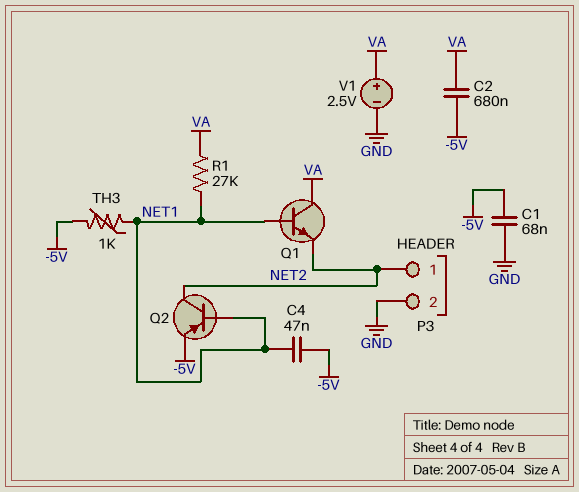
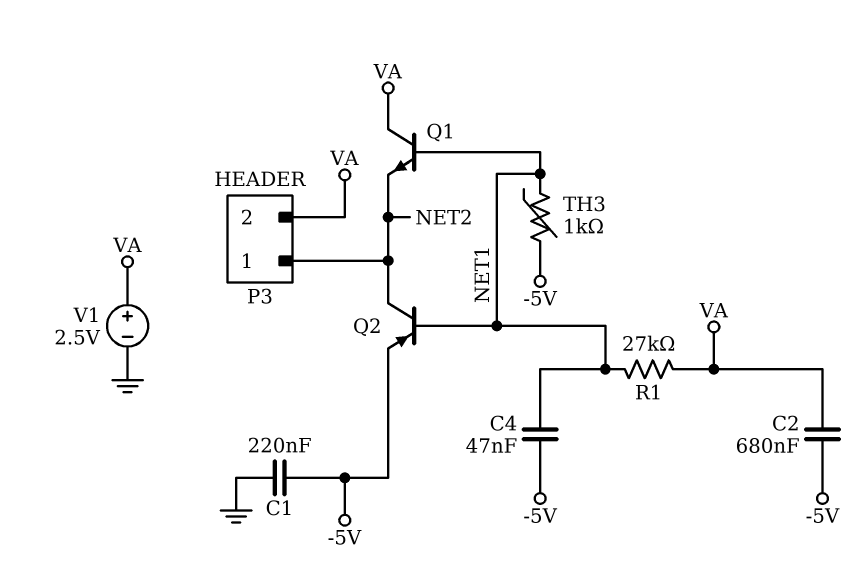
C1: 68nF (-5V, GND) -> 220nF (-5V, GND)
P3 pin 2: GND -> VA

